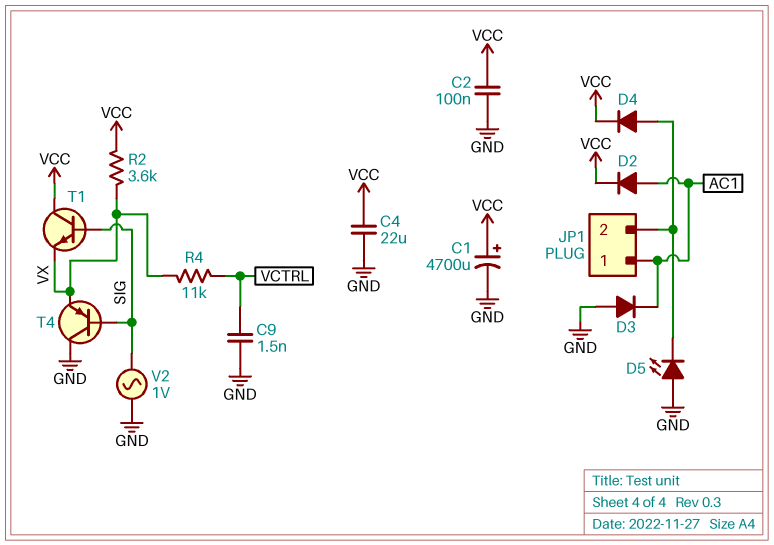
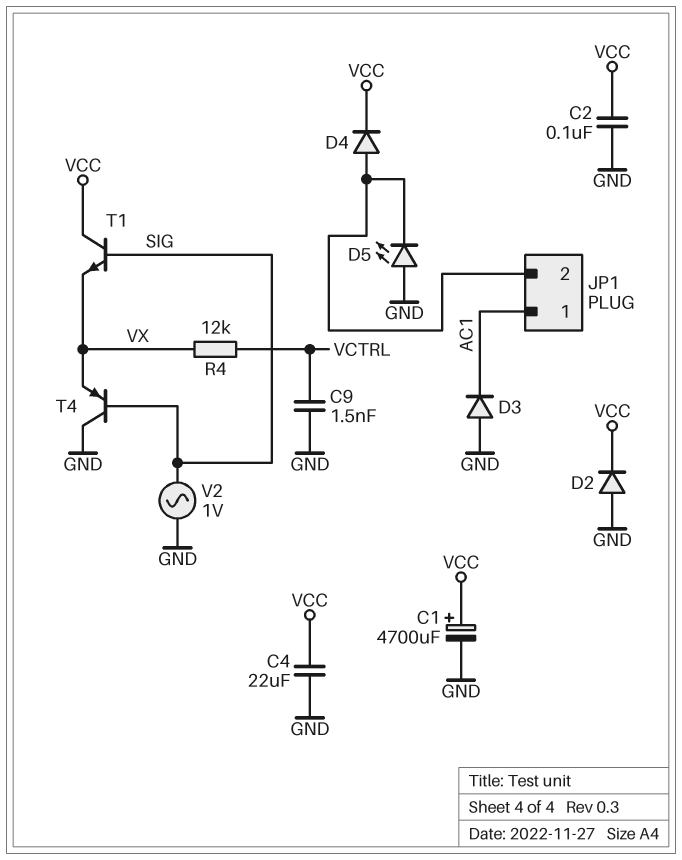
D2: diode (A AC1, K VCC) -> diode (A GND, K VCC)
R2: 3.6k (VCC, VX) -> none
R4: 11k (VCTRL, VX) -> 12k (VCTRL, VX)

